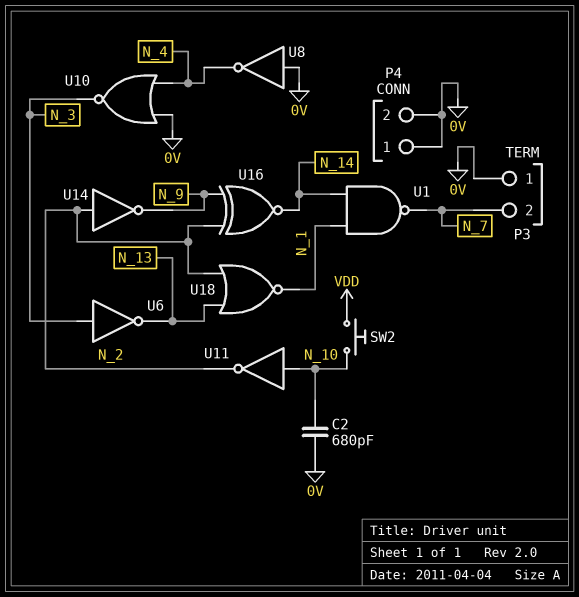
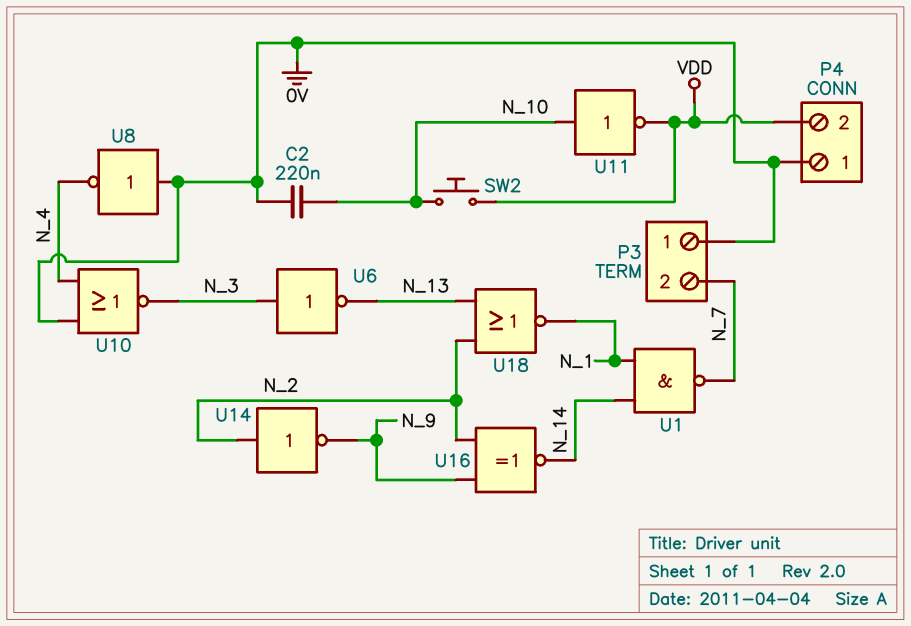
C2: 680pF (0V, N_10) -> 220nF (0V, N_10)
P4 pin 2: 0V -> VDD
U11: NOT (in N_10, out N_2) -> NOT (in N_10, out VDD)

